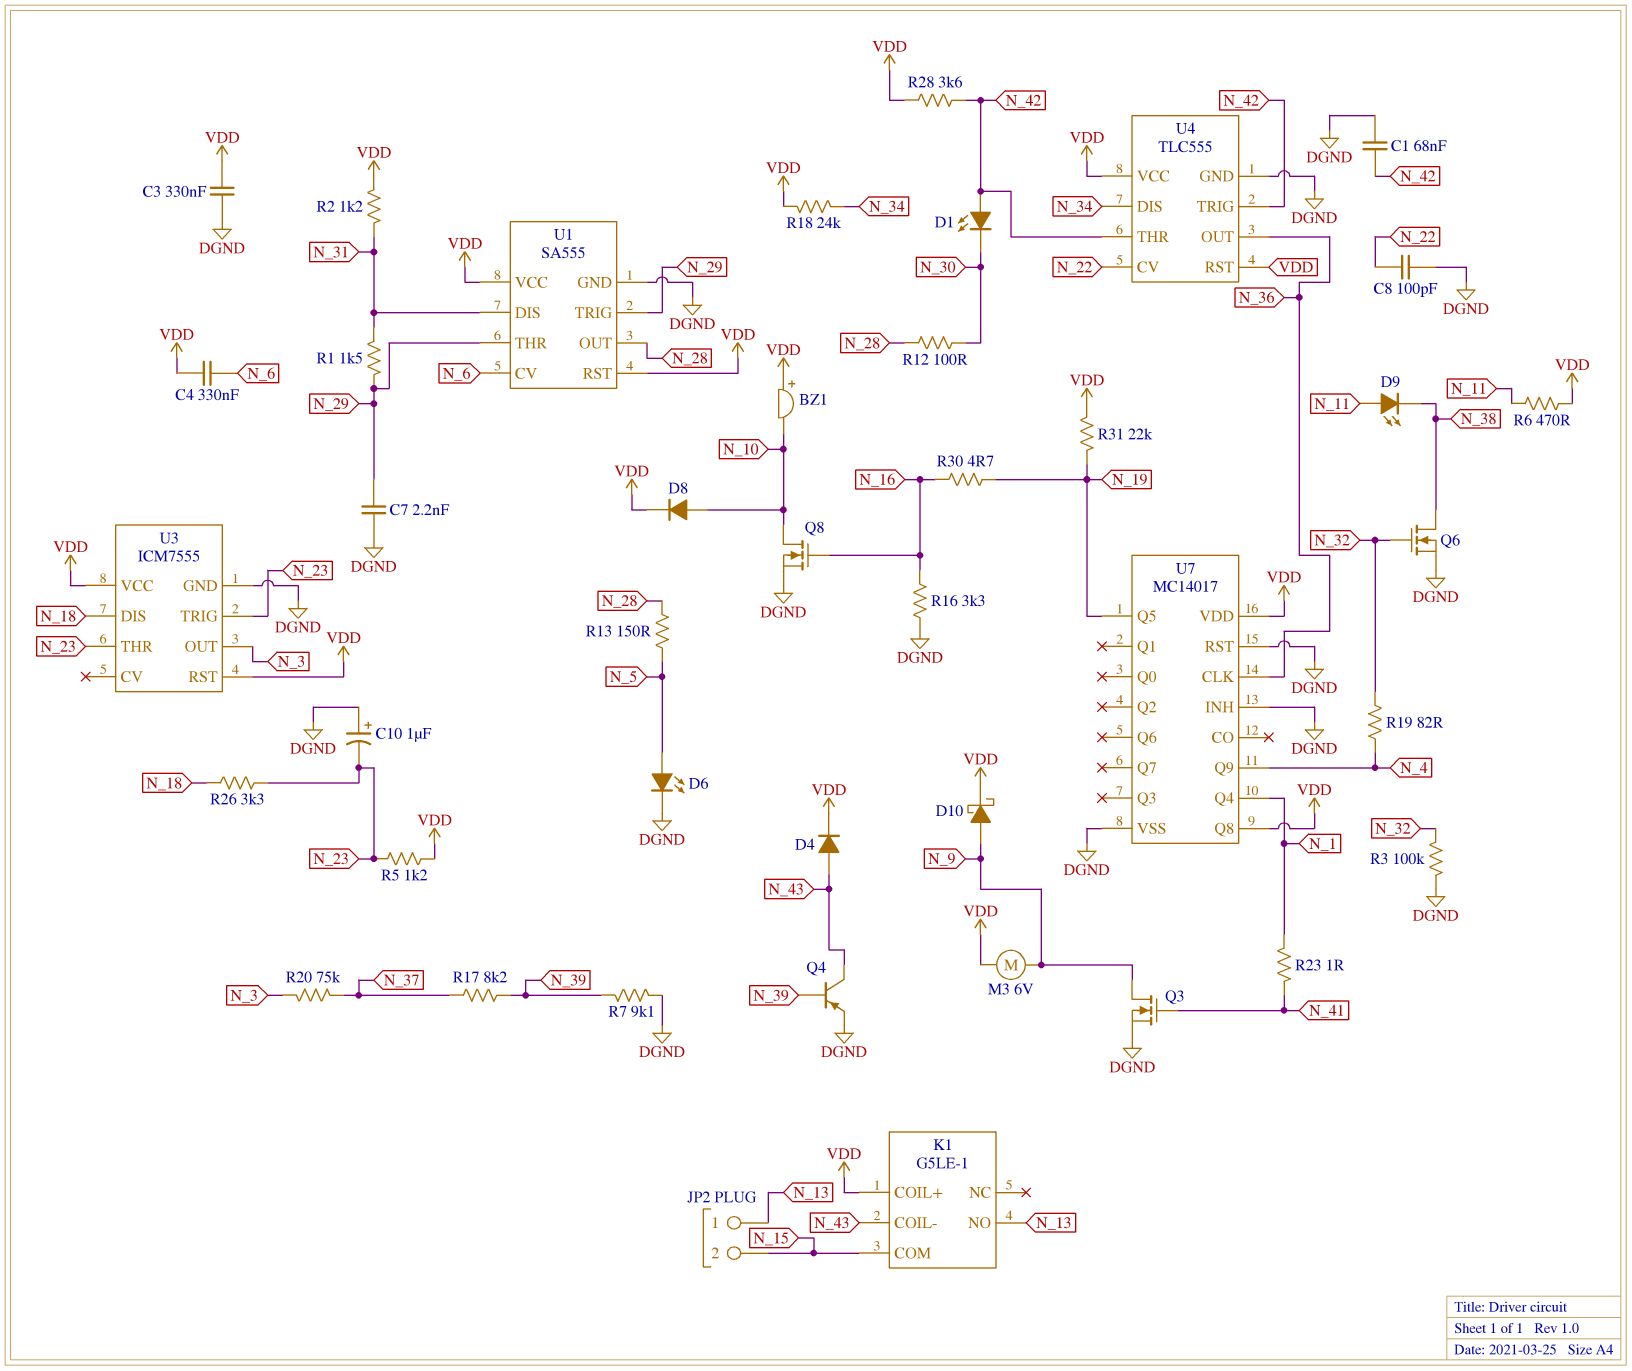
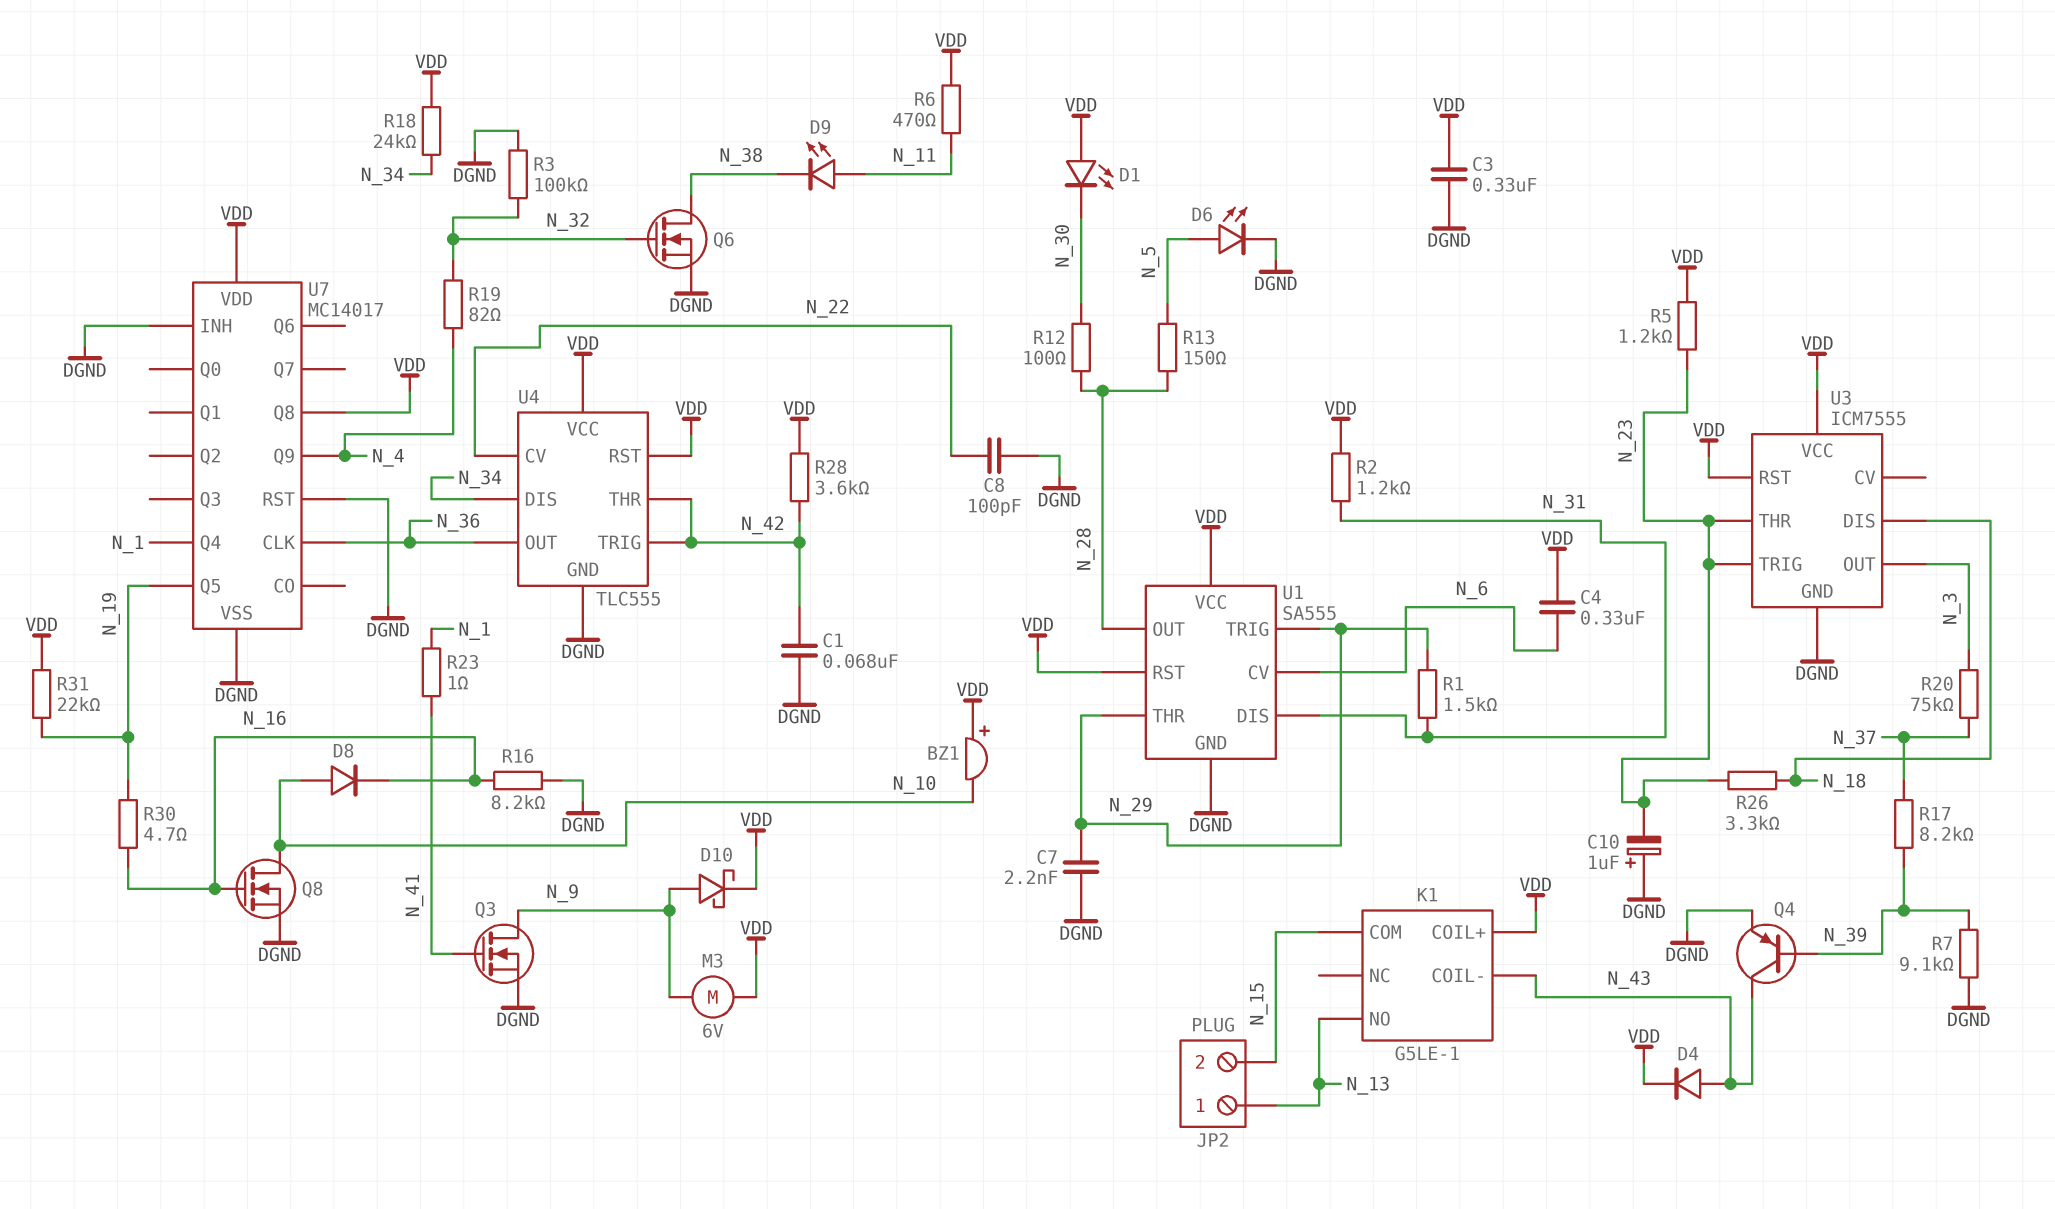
D1: LED (A N_42, K N_30) -> LED (A VDD, K N_30)
D8: diode (A N_10, K VDD) -> diode (A N_10, K N_16)
R16: 3.3k (DGND, N_16) -> 8.2k (DGND, N_16)

